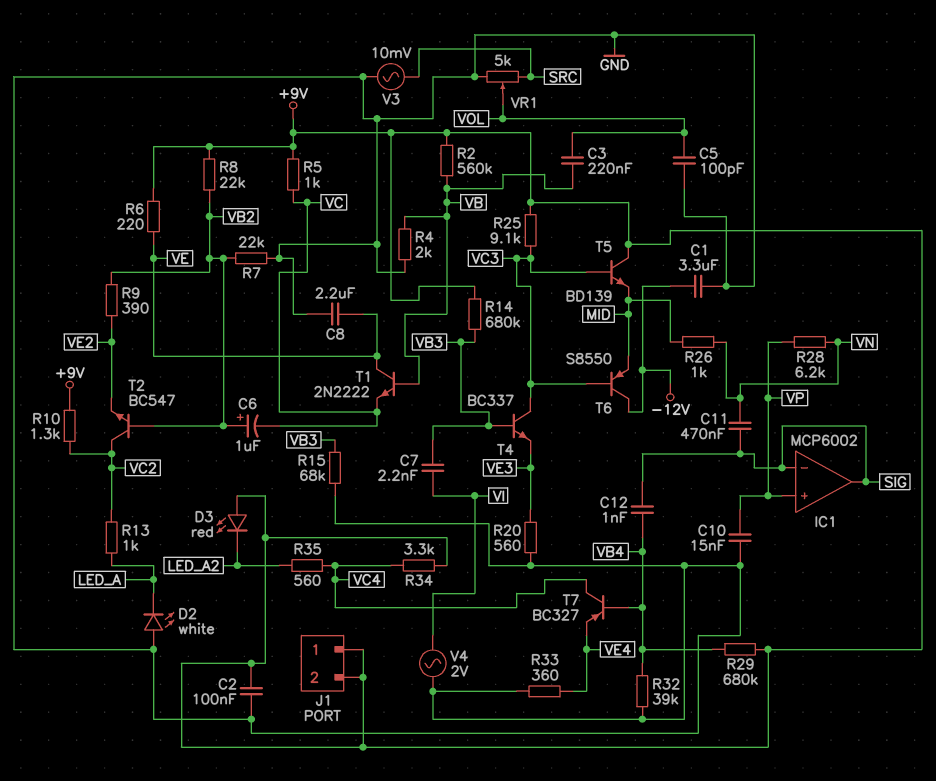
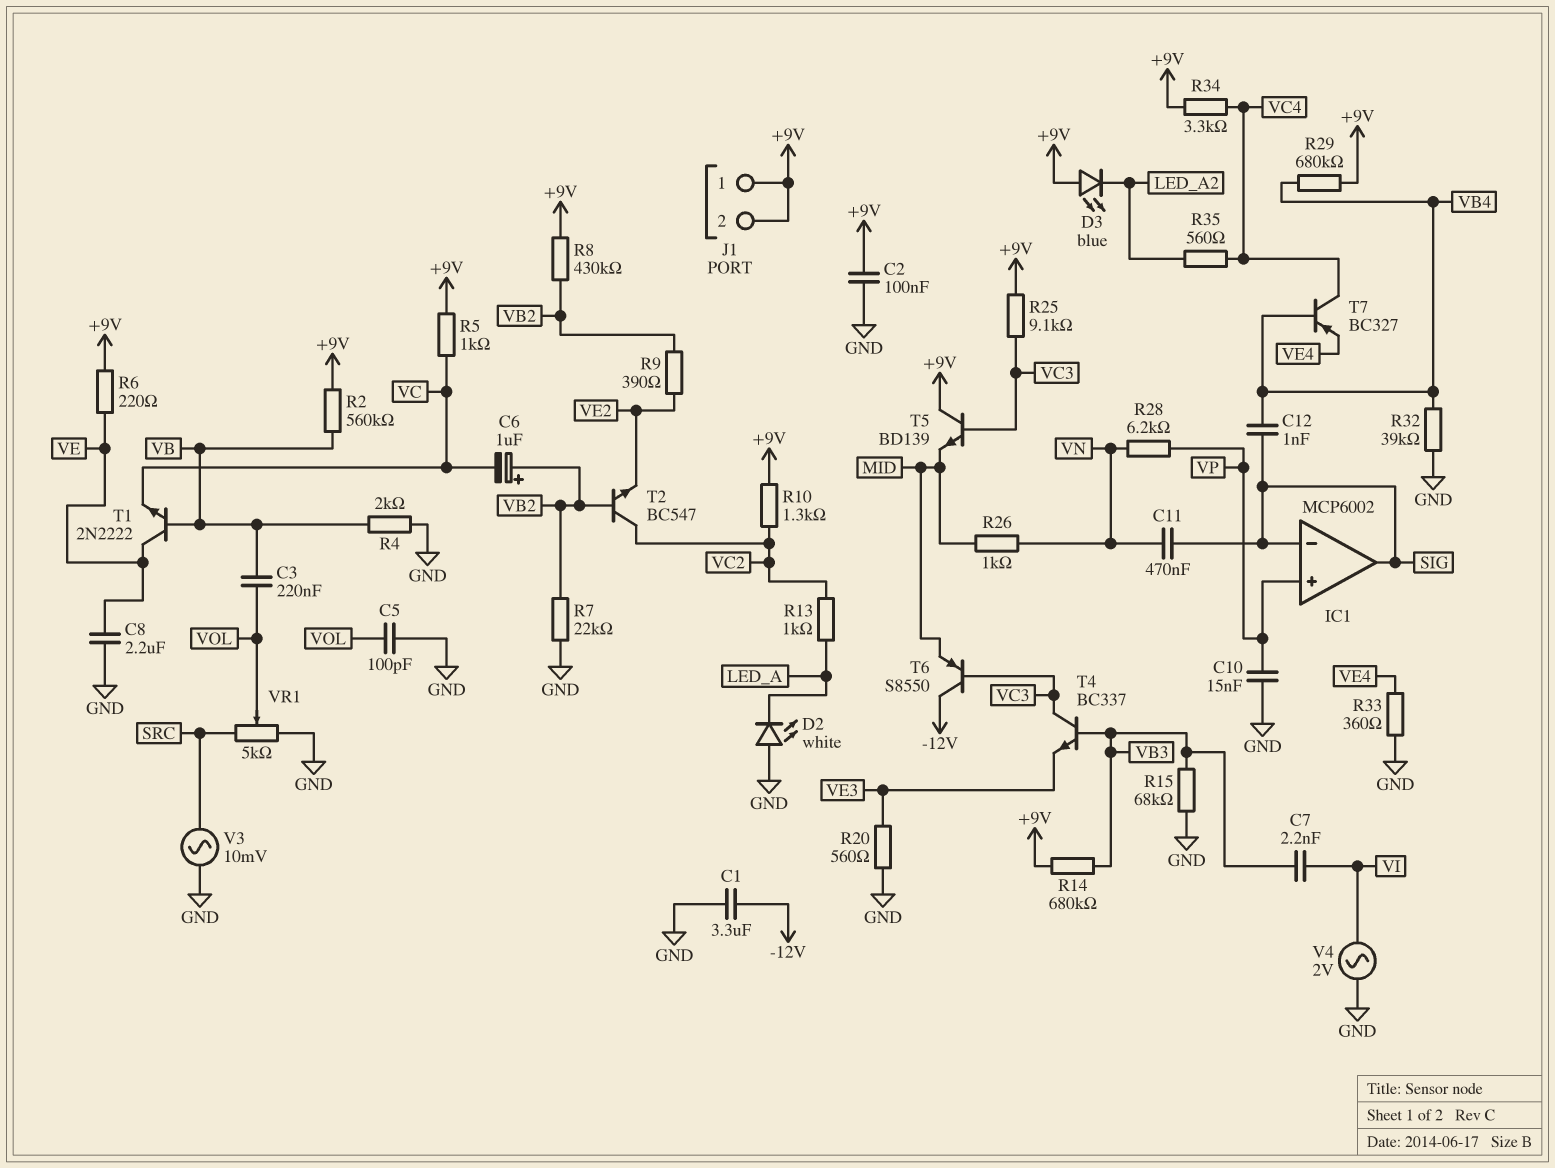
D3: LED red (A +9V, K LED_A2) -> LED blue (A +9V, K LED_A2)
R8: 22k (+9V, VB2) -> 430k (+9V, VB2)

